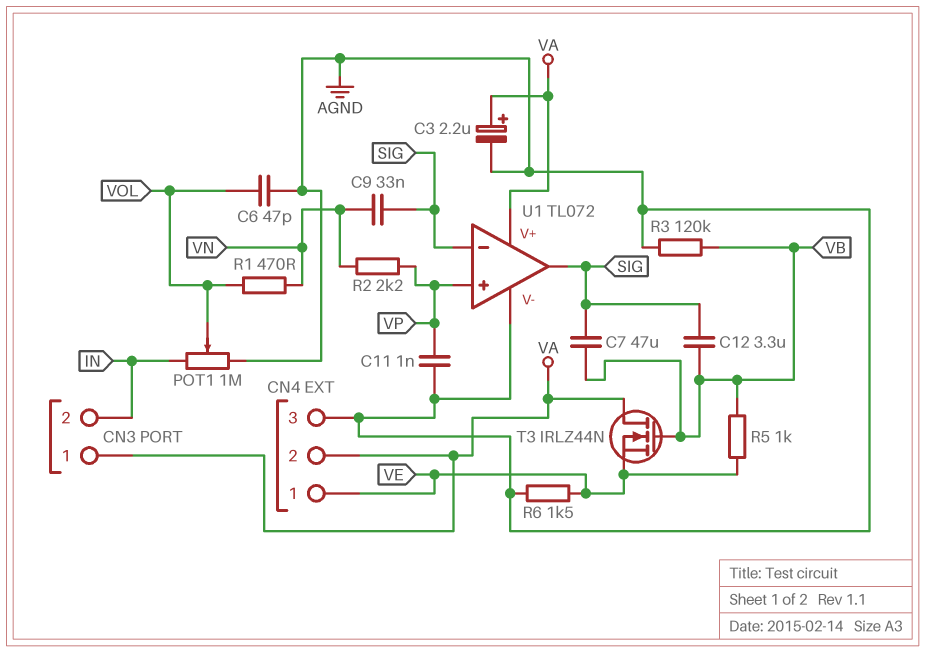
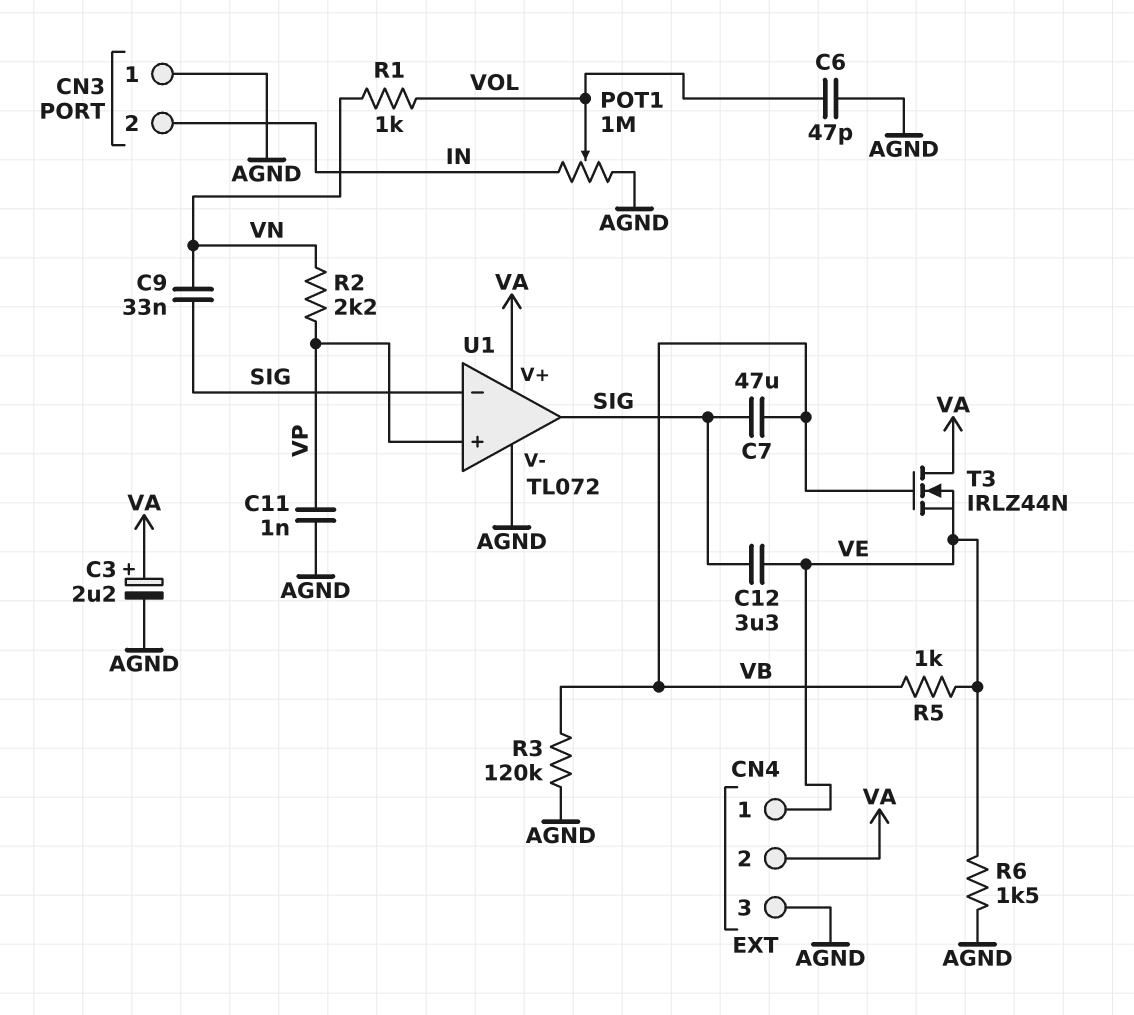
C12: 3.3uF (SIG, VB) -> 3.3uF (SIG, VE)
CN3 pin 1: VA -> AGND
R1: 470 (VN, VOL) -> 1k (VN, VOL)

